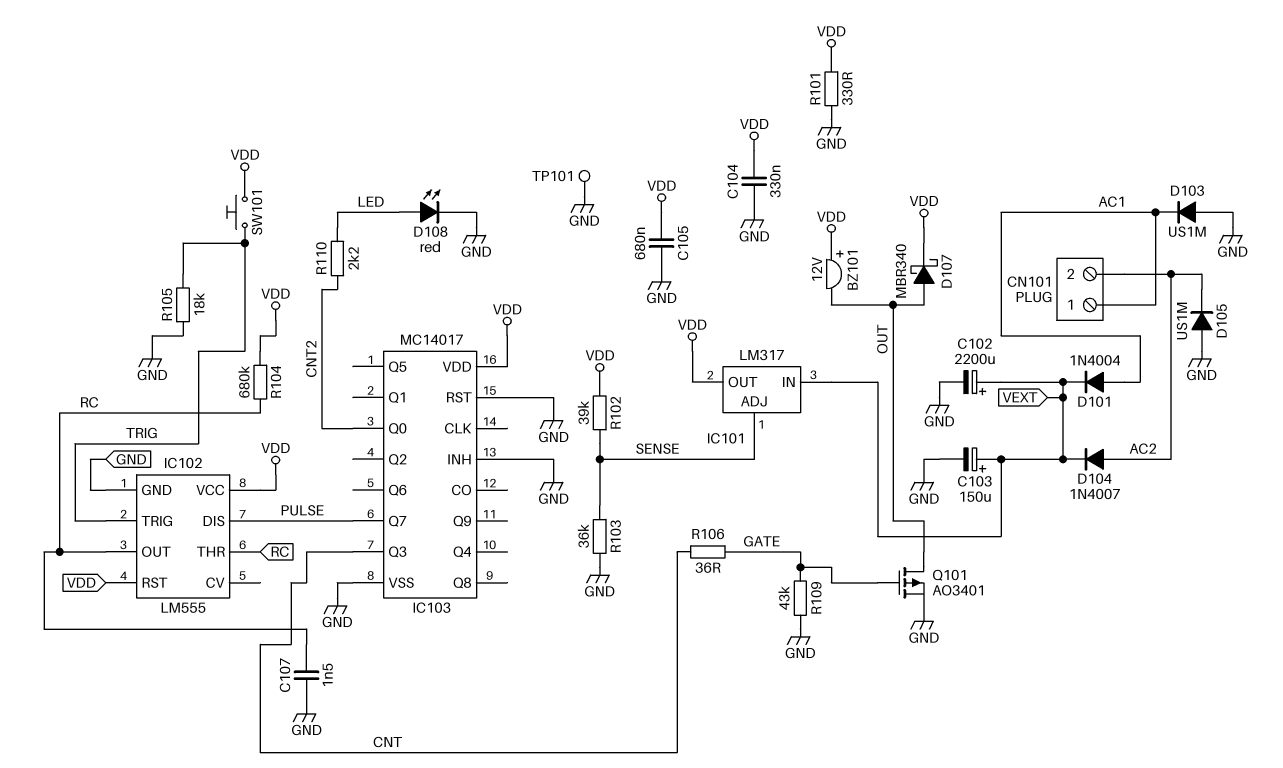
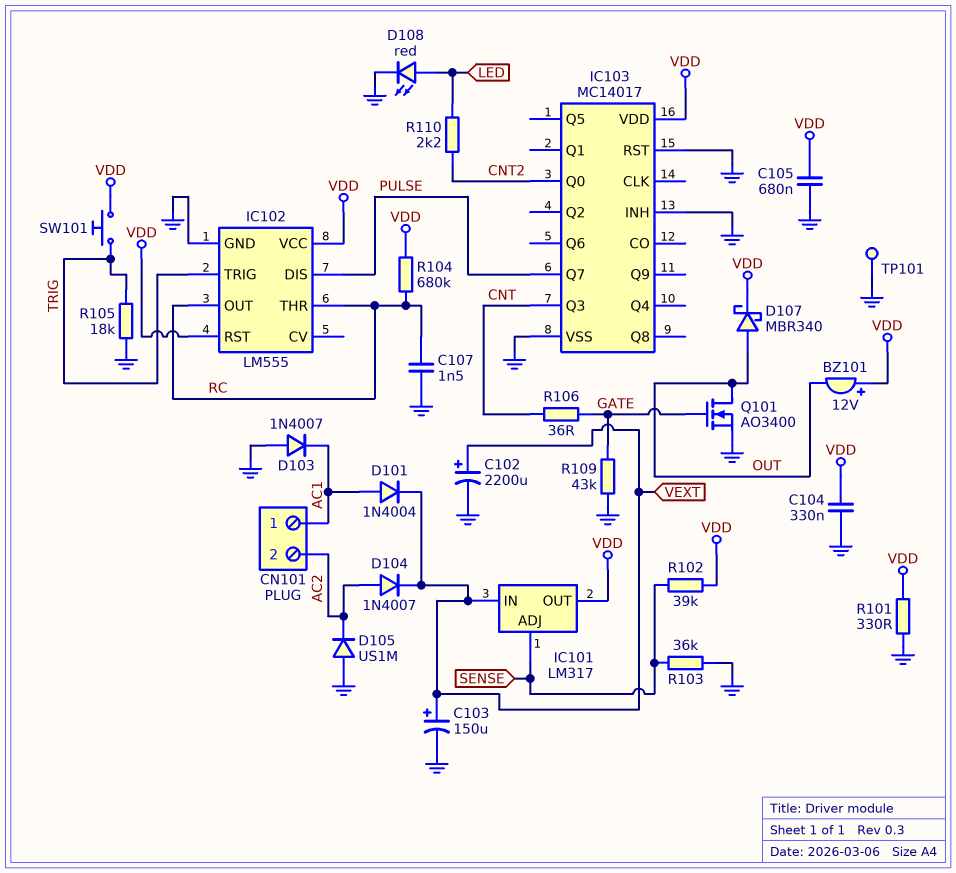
D103: diode US1M (A GND, K AC1) -> diode 1N4007 (A GND, K AC1)
Q101: PMOS AO3401 (G GATE, D OUT, S GND) -> NMOS AO3400 (G GATE, D OUT, S GND)

